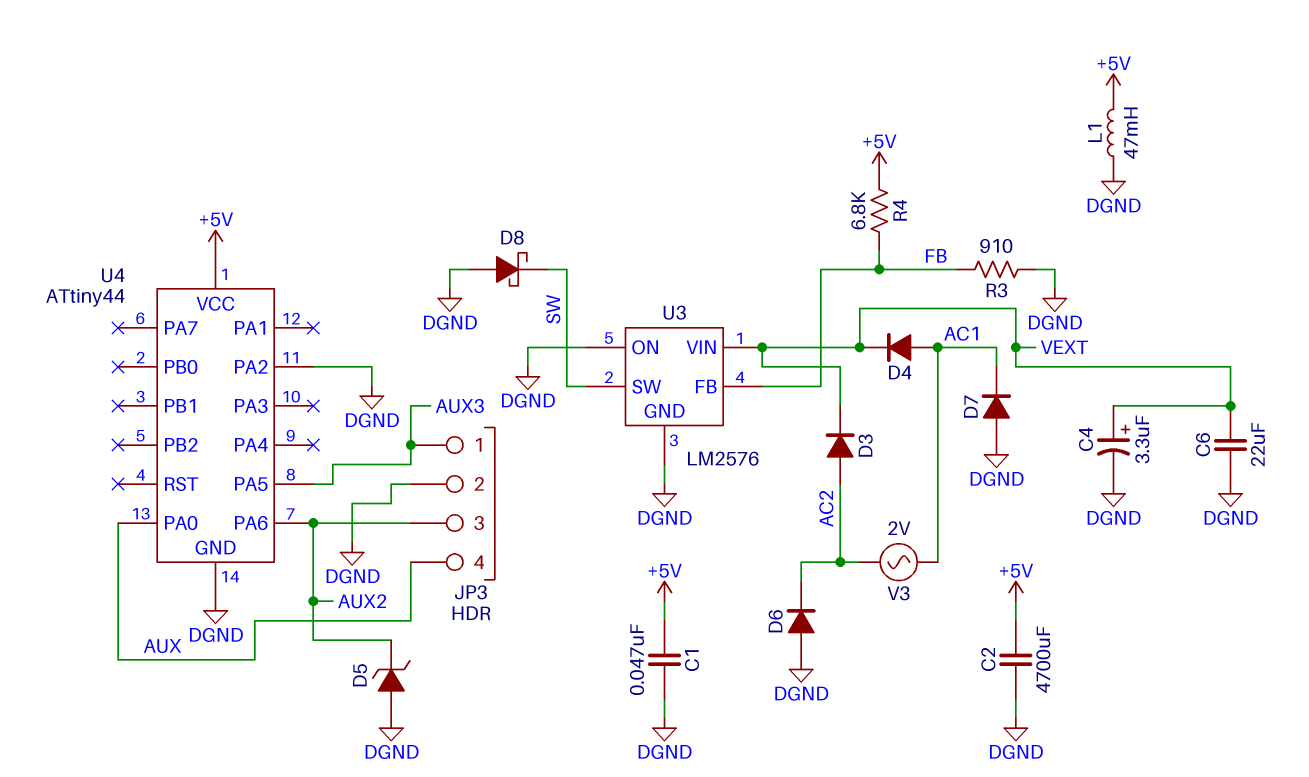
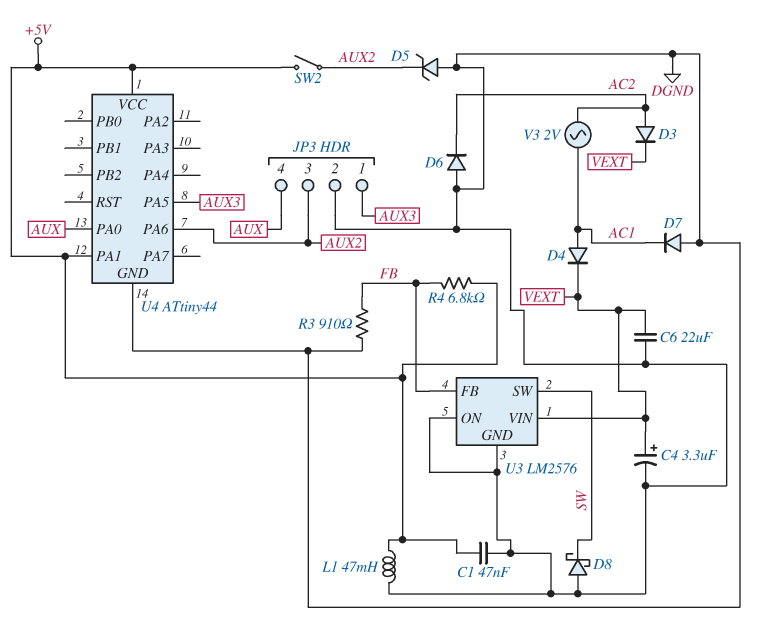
C2: 4700uF (+5V, DGND) -> none
SW2: none -> switch (+5V, AUX2)
U4 pin PA1: none -> +5V
U4 pin PA2: DGND -> none

